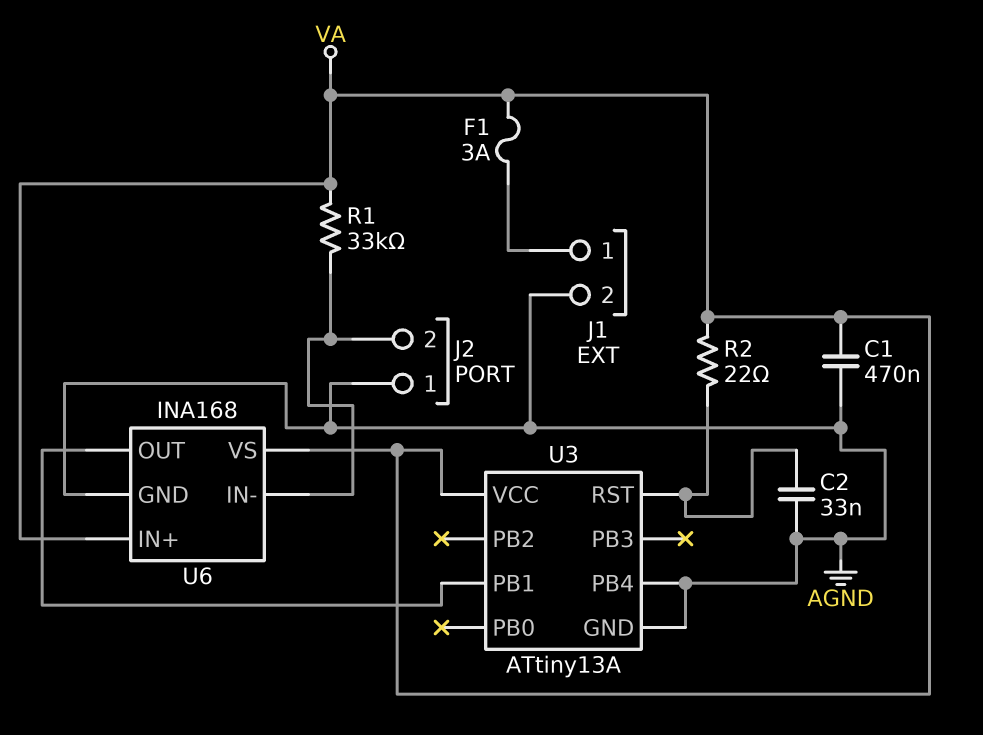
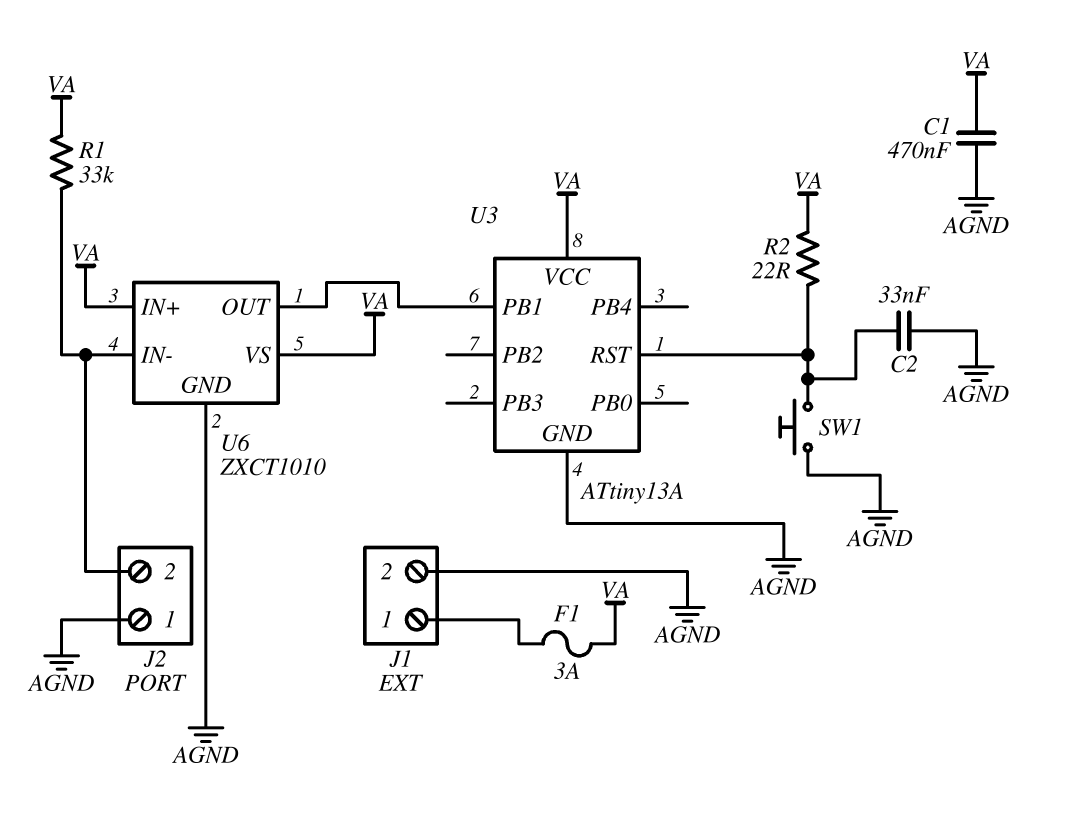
SW1: none -> button (AGND, U3/RST)
U3 pin PB4: AGND -> none
U6: INA168 -> ZXCT1010

